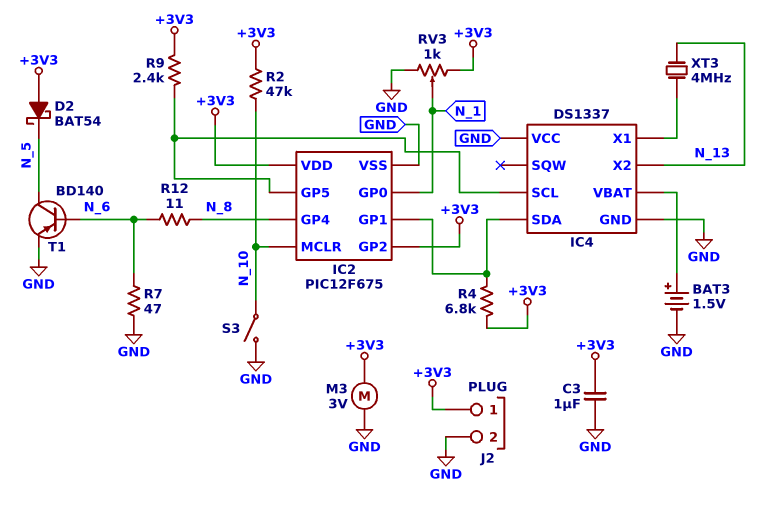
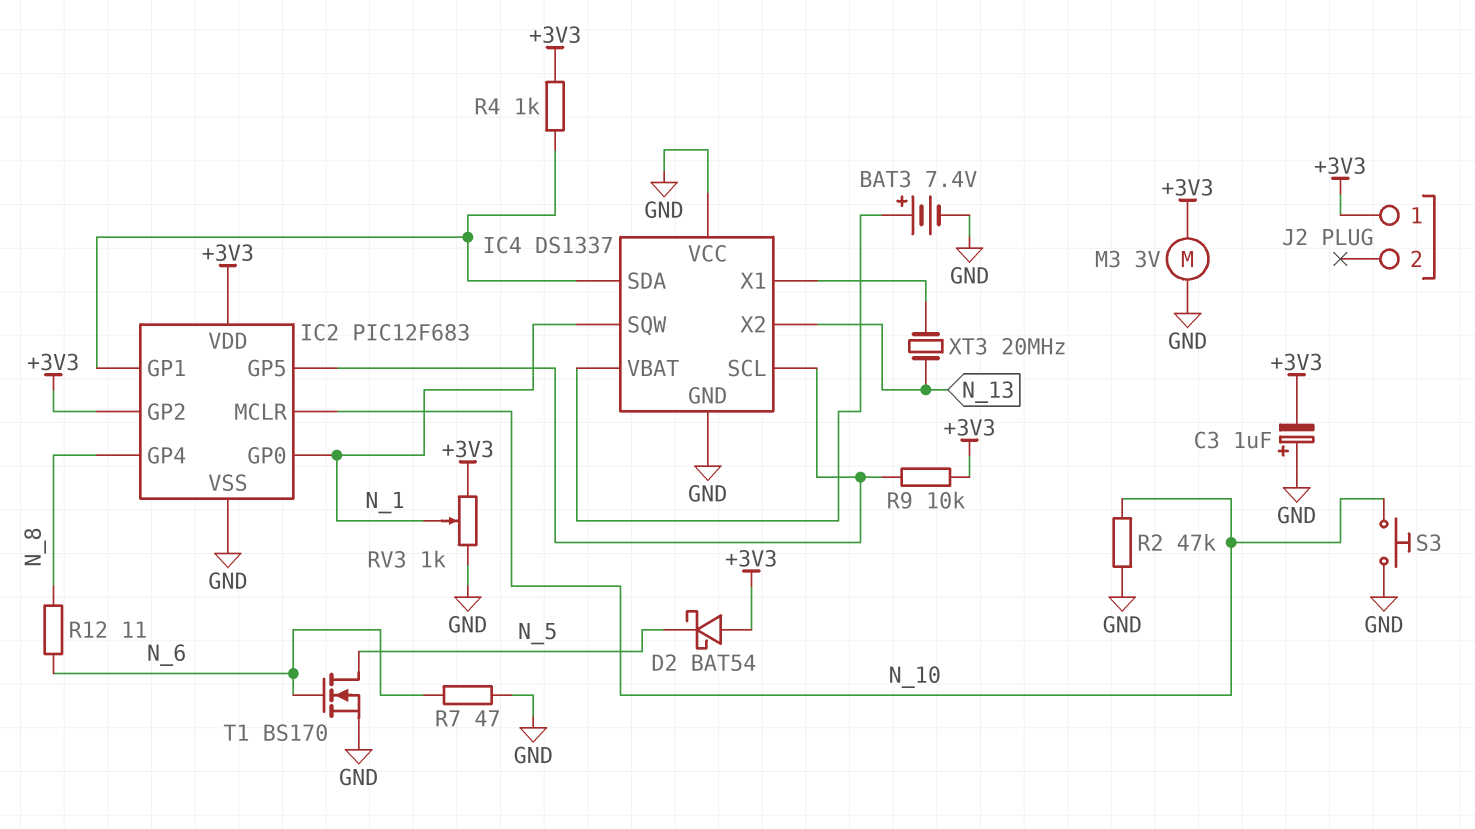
BAT3: 1.5V (plus IC4/VBAT, minus GND) -> 7.4V (plus IC4/VBAT, minus GND)
C3: 1uF (+3V3, GND) -> 1uF (plus GND, minus +3V3)
IC2: PIC12F675 -> PIC12F683
IC4 pin SQW: none -> N_1
J2 pin 2: GND -> none
R2: 47k (+3V3, N_10) -> 47k (GND, N_10)
R4: 6.8k (+3V3, IC2/GP1) -> 1k (+3V3, IC2/GP1)
R9: 2.4k (+3V3, IC2/GP5) -> 10k (+3V3, IC2/GP5)
S3: switch (GND, N_10) -> button (GND, N_10)
T1: PNP BD140 (B N_6, C N_5, E GND) -> NMOS BS170 (G N_6, D N_5, S GND)
XT3: 4MHz (IC4/X1, N_13) -> 20MHz (IC4/X1, N_13)

